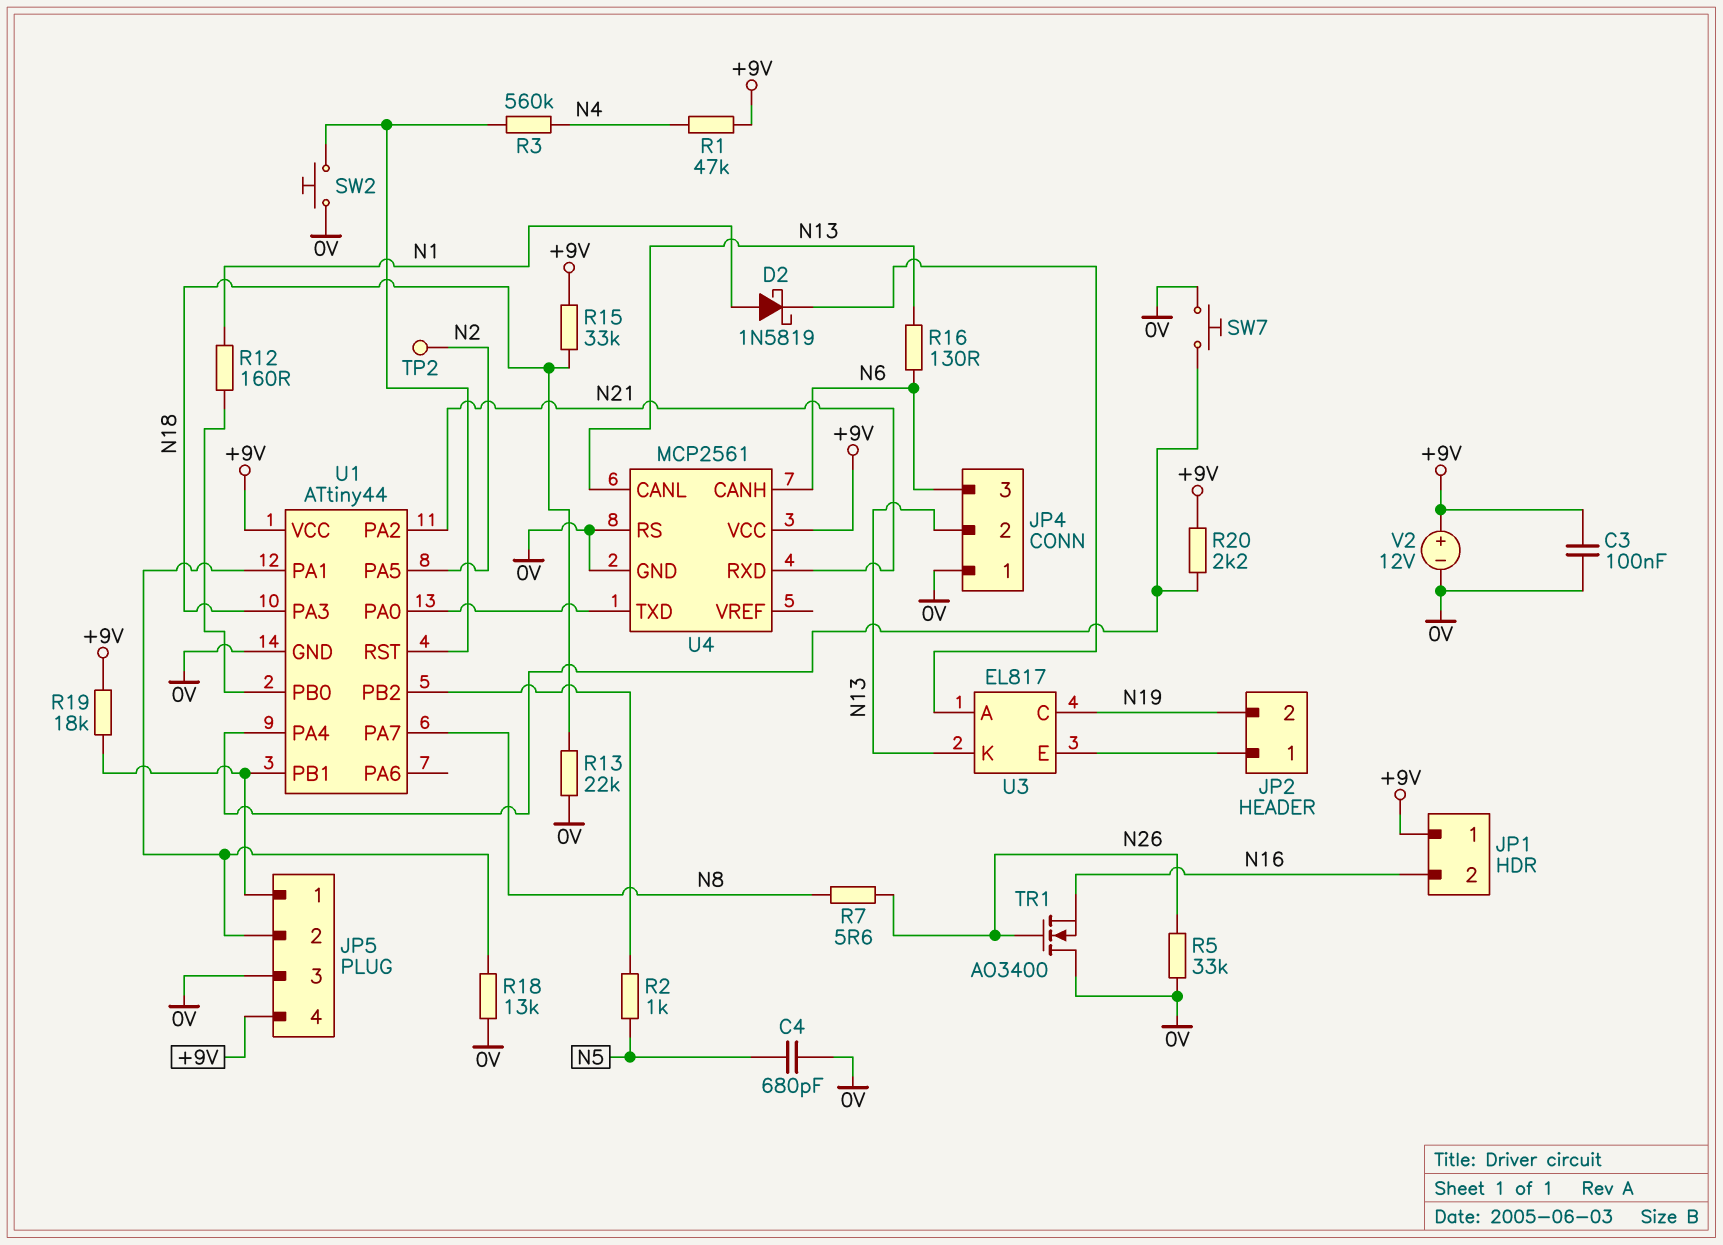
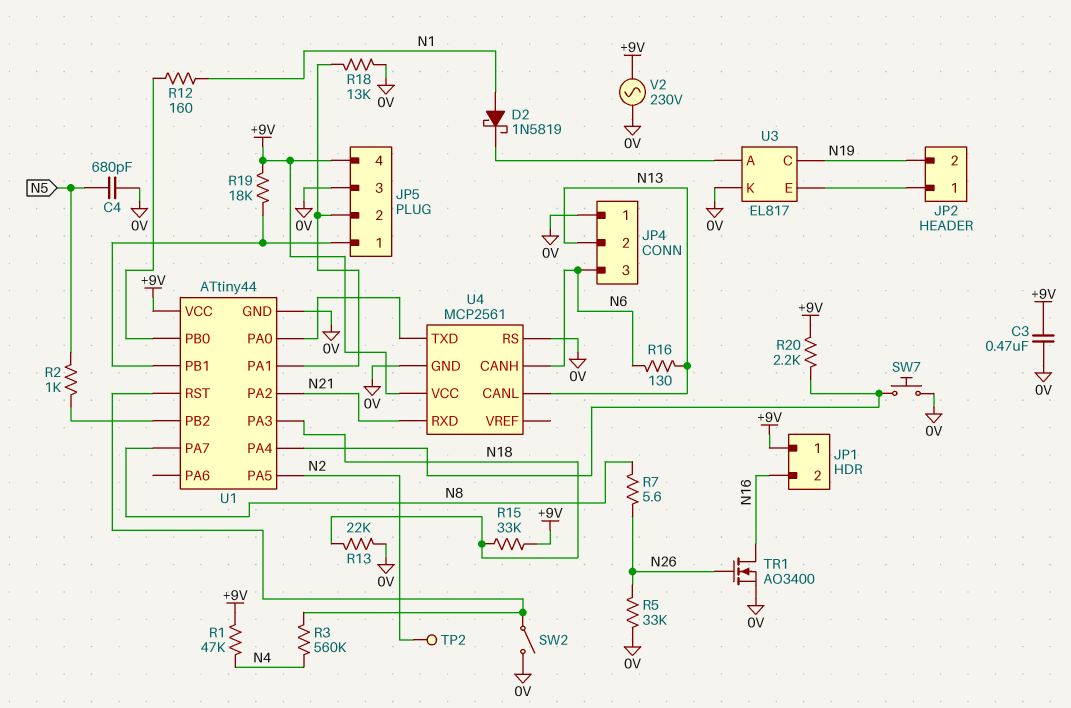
C3: 100nF (+9V, 0V) -> 470nF (+9V, 0V)
SW2: button (0V, U1/RST) -> switch (0V, U1/RST)
TR1: NMOS AO3400 (G N26, D 0V, S N16) -> NMOS AO3400 (G N26, D N16, S 0V)
U3 pin K: N13 -> 0V
V2: 12V (plus +9V, minus 0V) -> AC 230V (+9V, 0V)

